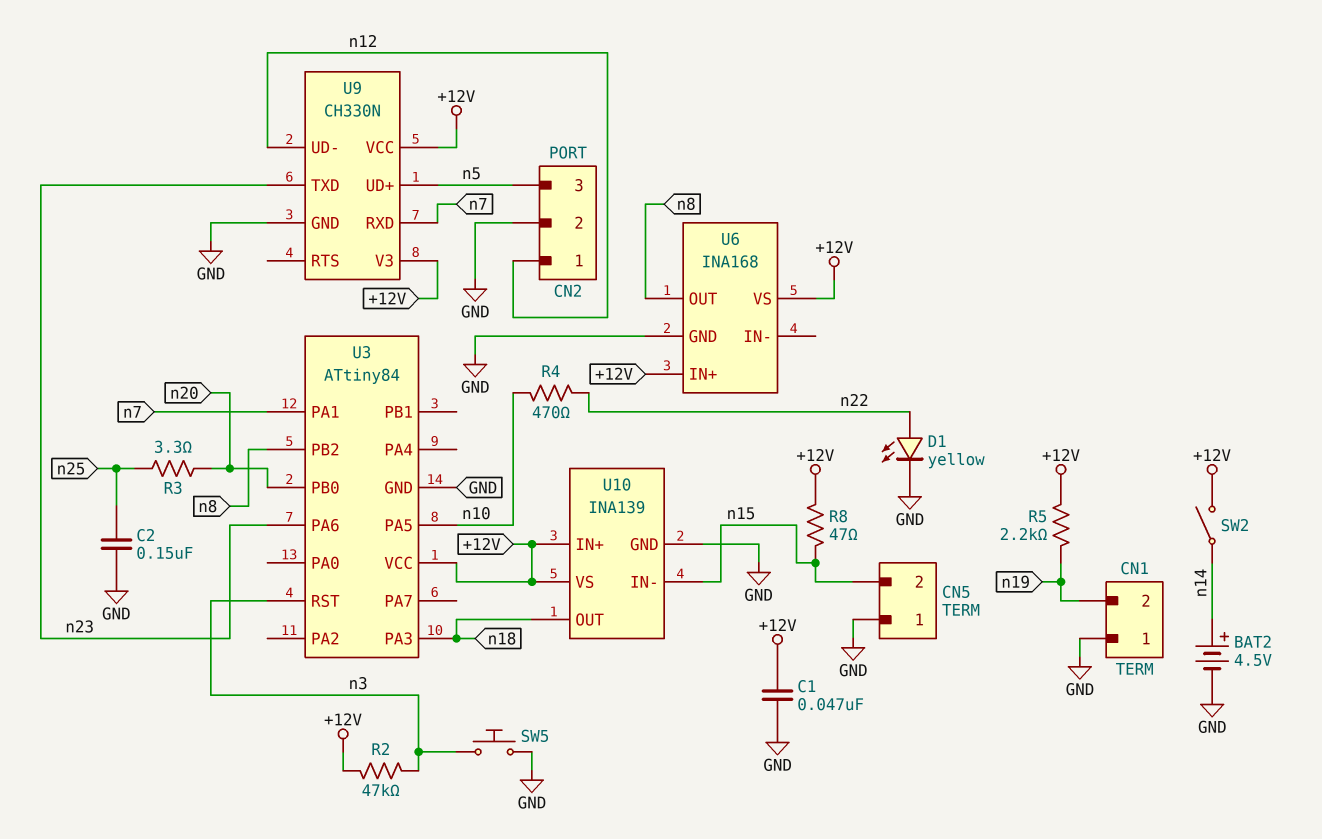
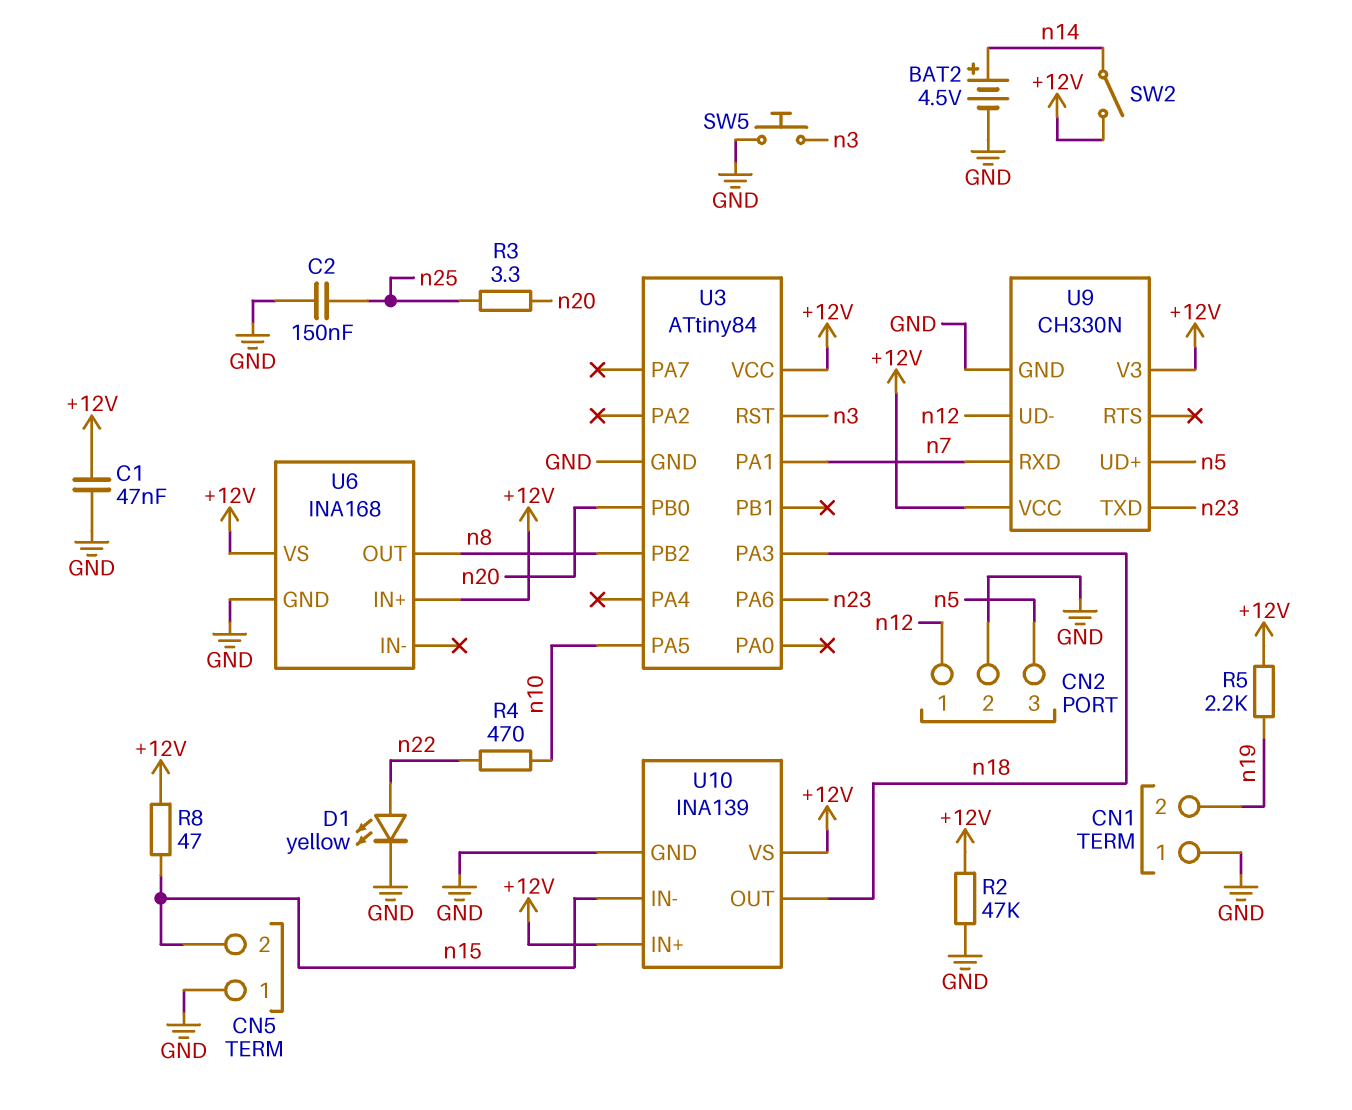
R2: 47k (+12V, n3) -> 47k (+12V, GND)

